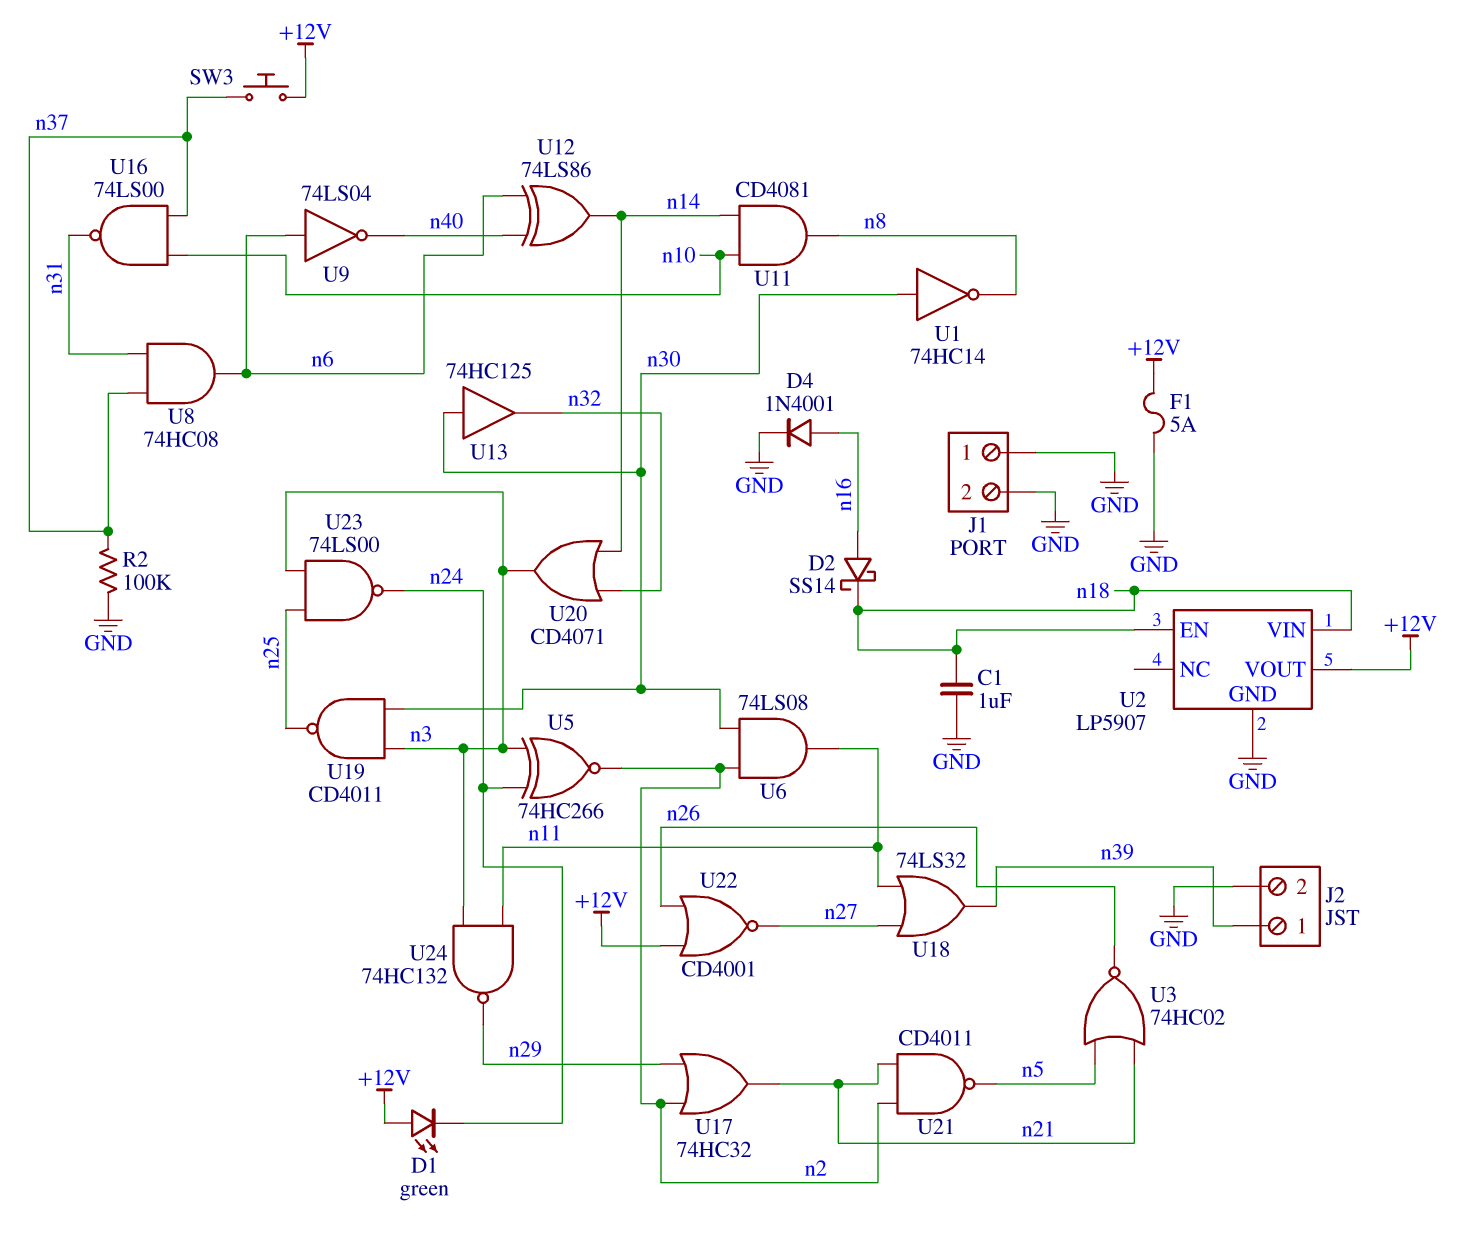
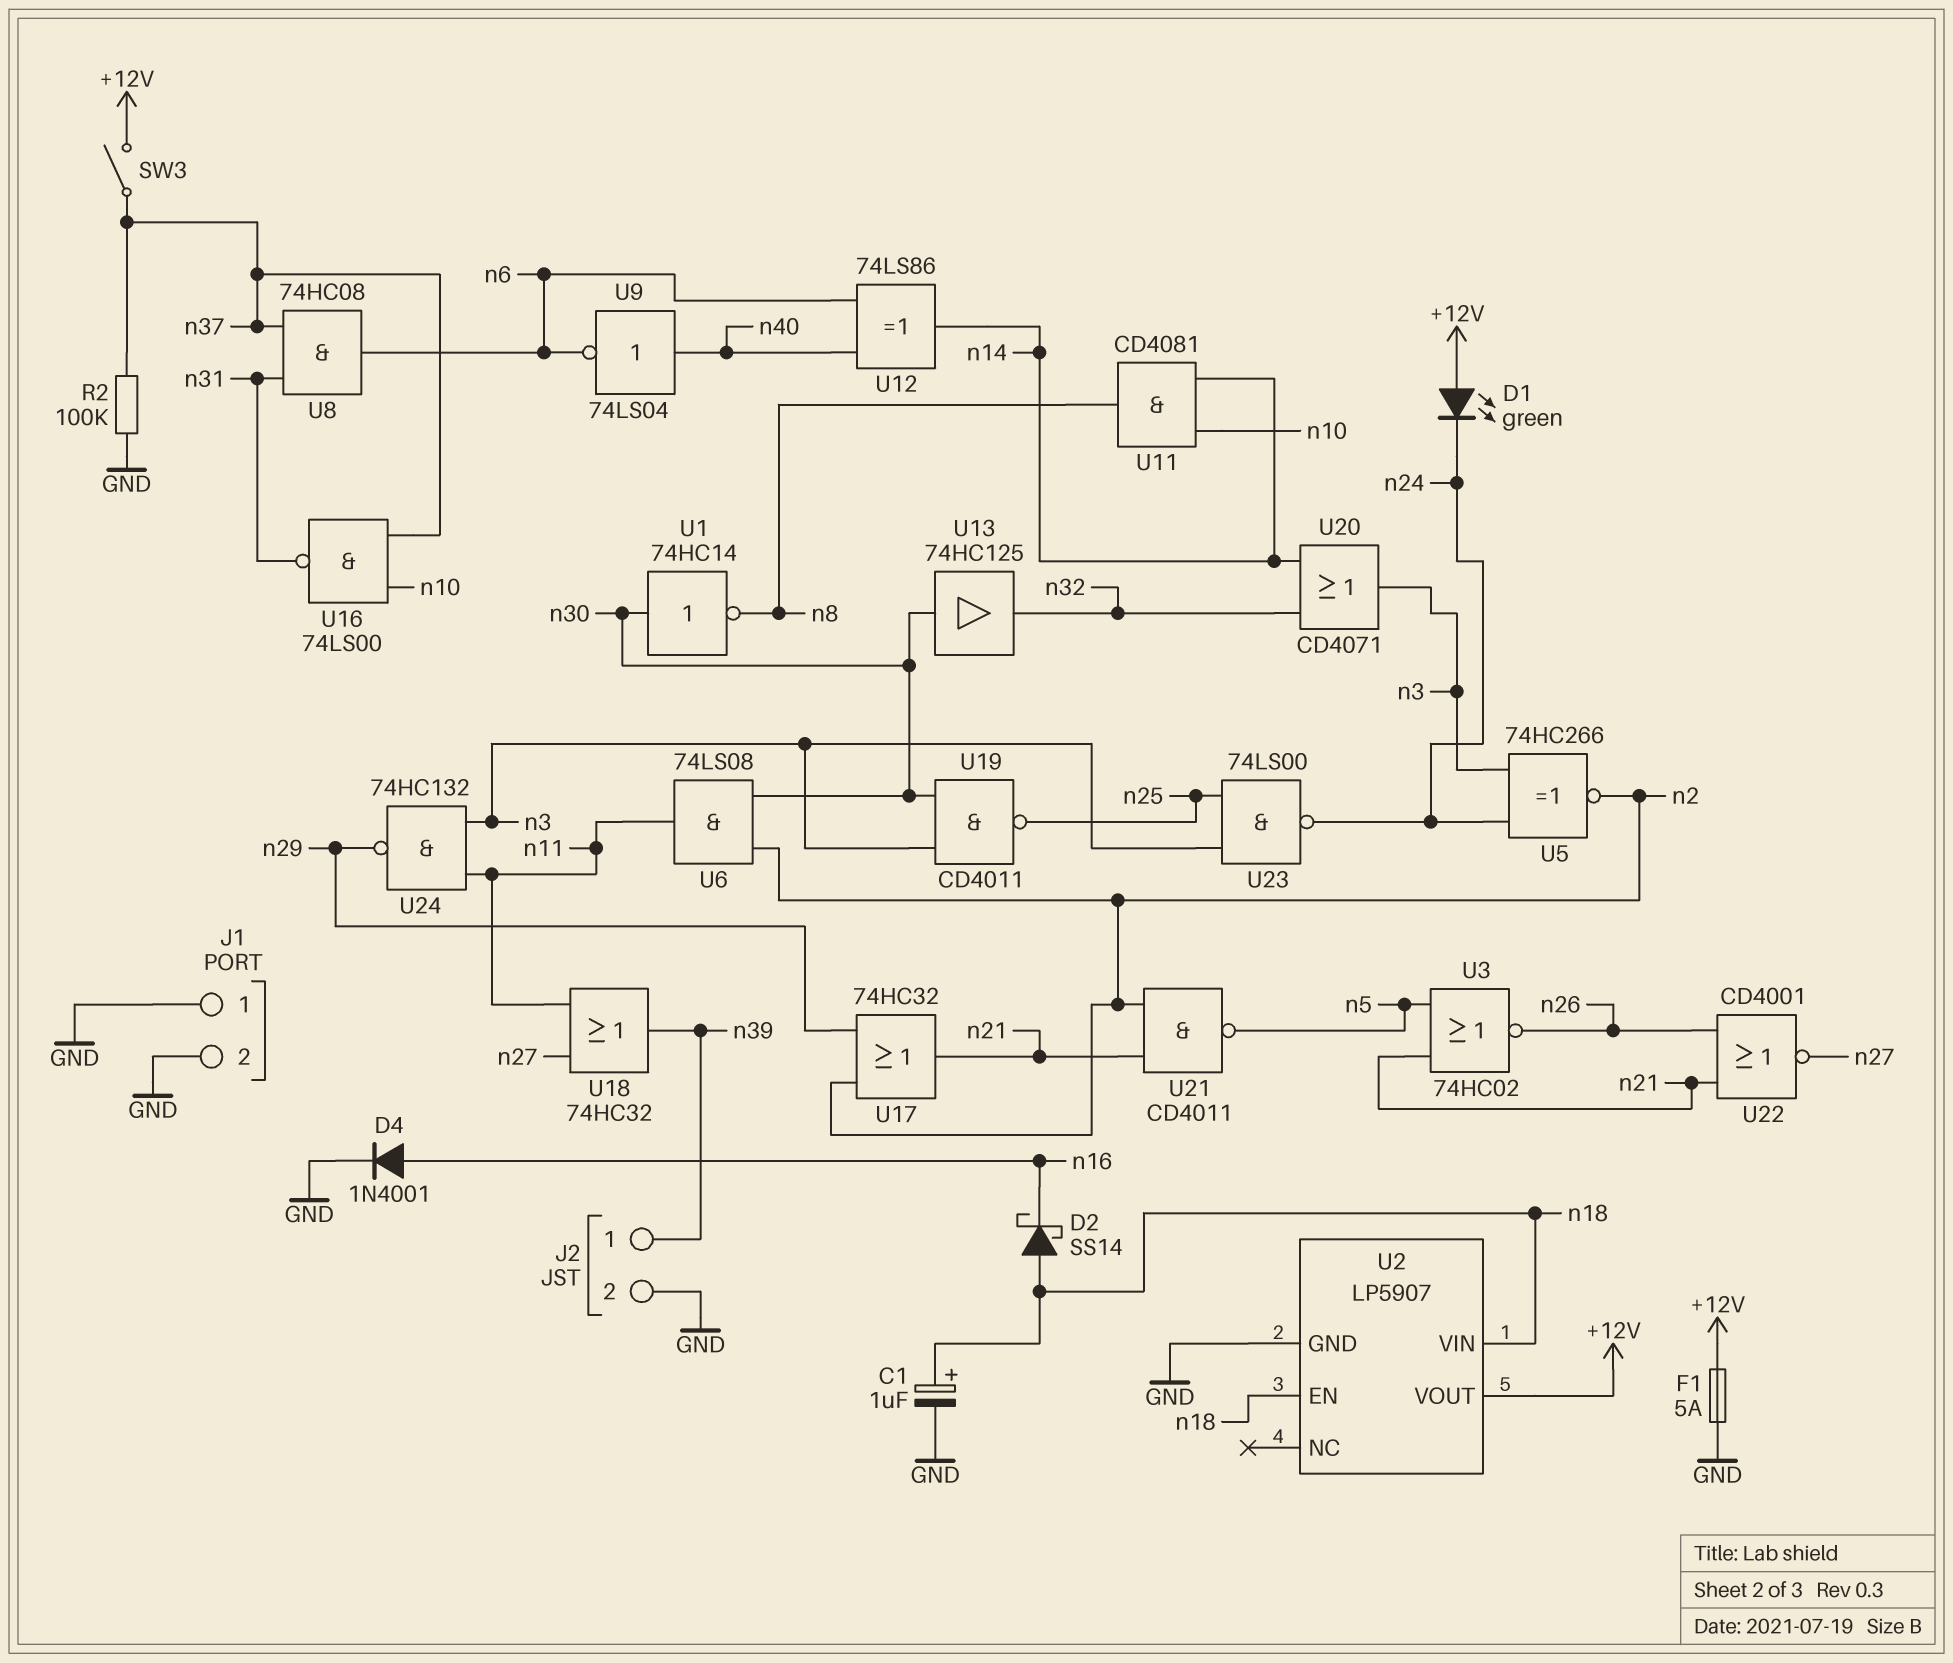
C1: 1uF (GND, n18) -> 1uF (plus n18, minus GND)
D2: schottky SS14 (A n16, K n18) -> schottky SS14 (A n18, K n16)
SW3: button (+12V, n37) -> switch (+12V, n37)
U9: NOT 74LS04 (in n6, out n40) -> NOT 74LS04 (in n40, out n6)
U18: OR 74LS32 (in n11, in n27, out n39) -> OR 74HC32 (in n11, in n27, out n39)
U22: NOR CD4001 (in +12V, in n26, out n27) -> NOR CD4001 (in n21, in n26, out n27)

